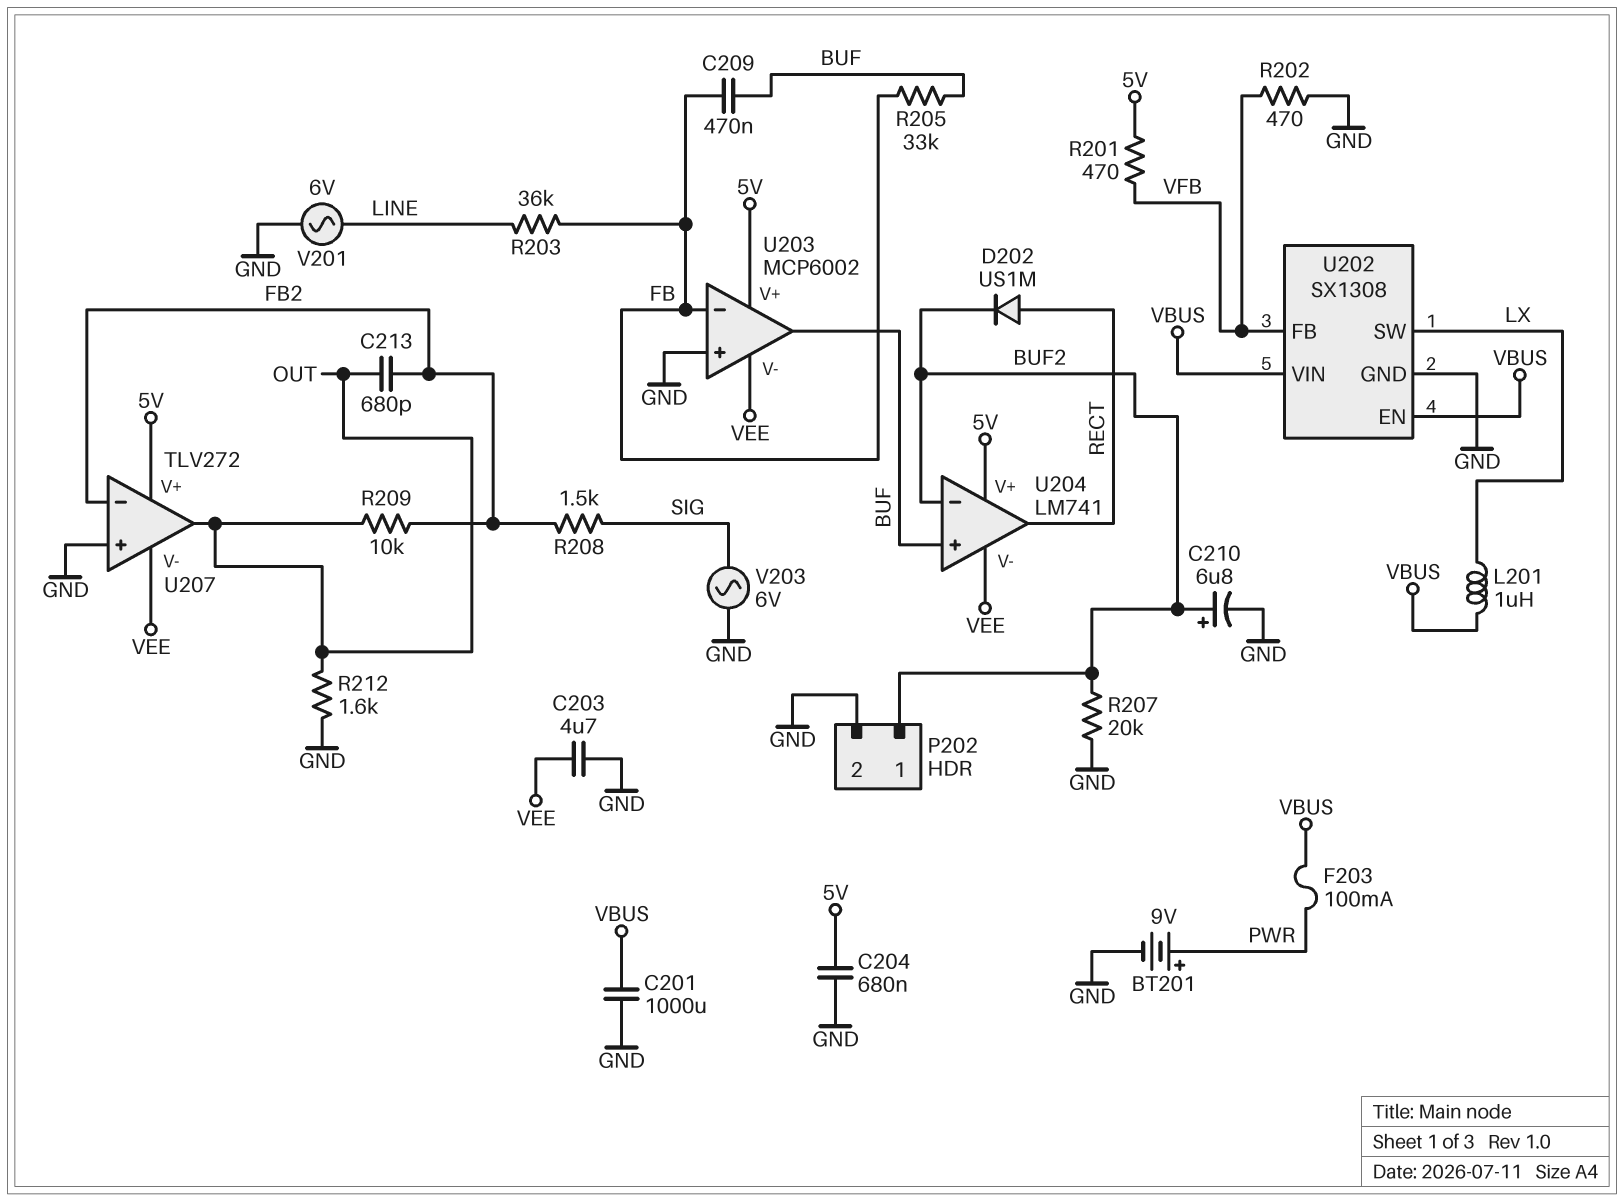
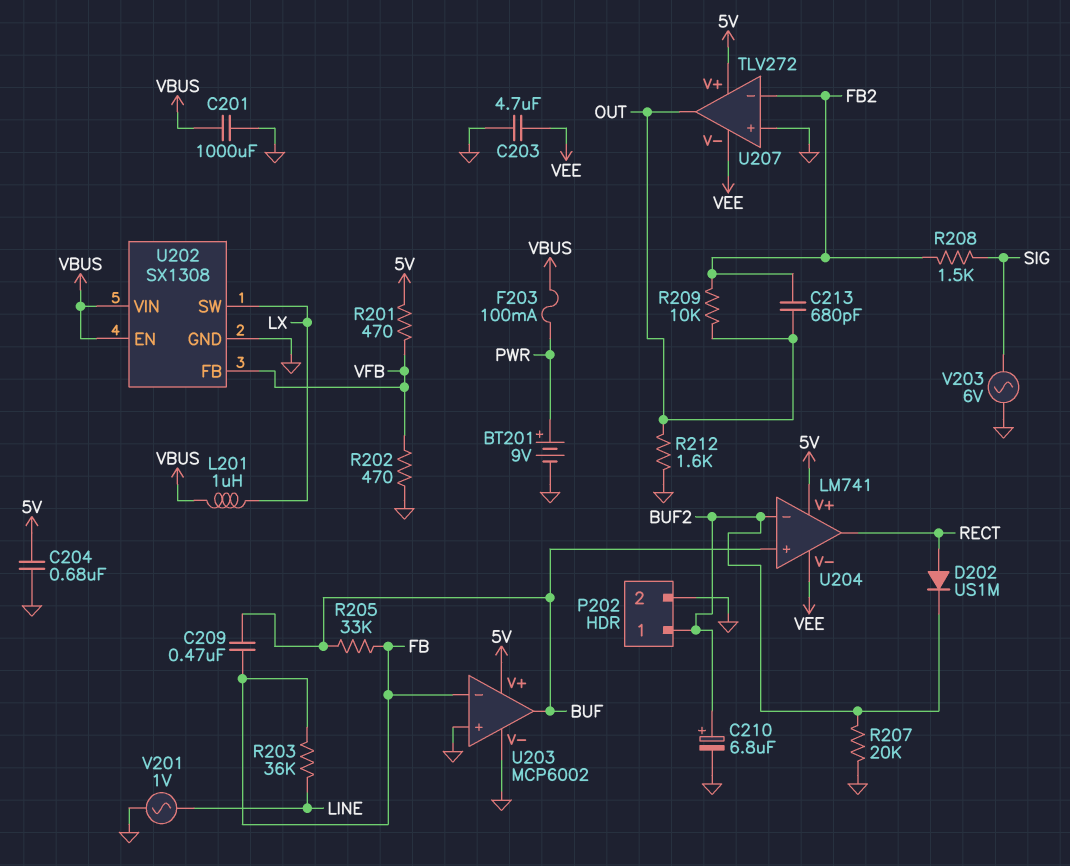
U203 pin V-: VEE -> GND
V201: AC 6V (GND, LINE) -> AC 1V (GND, LINE)

